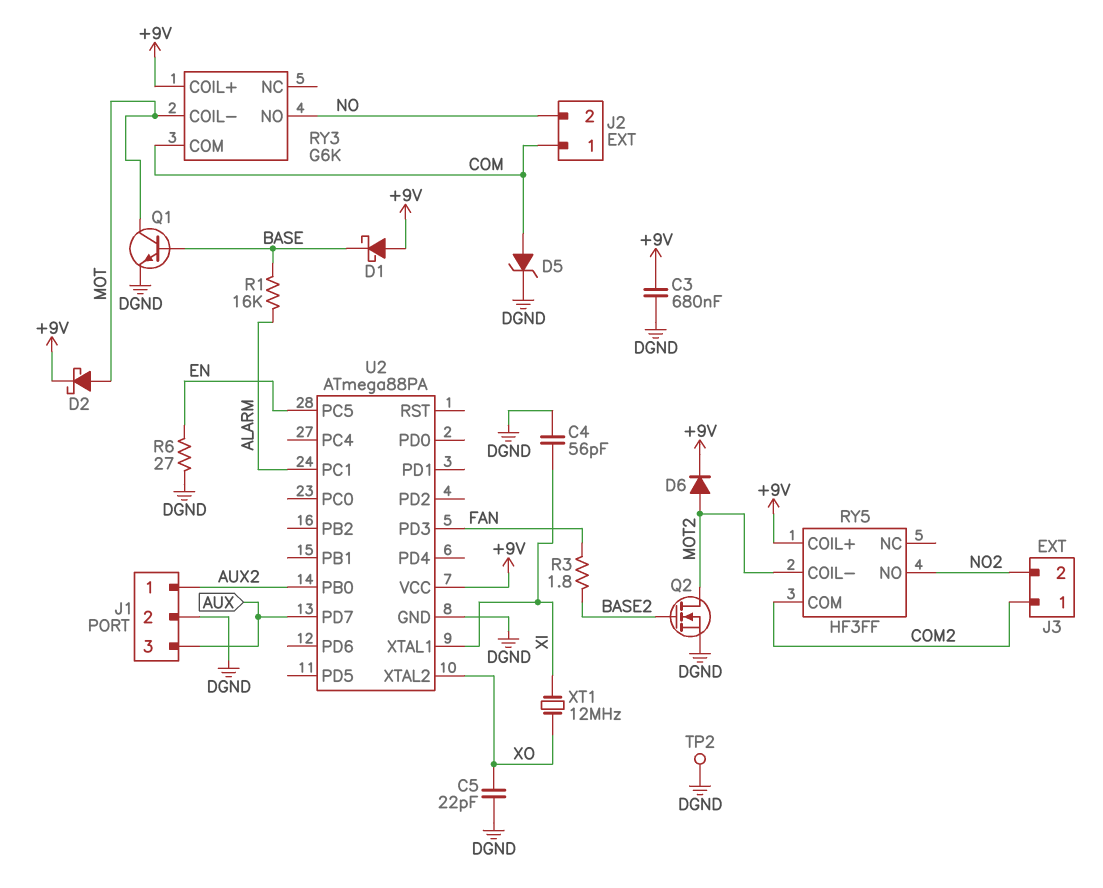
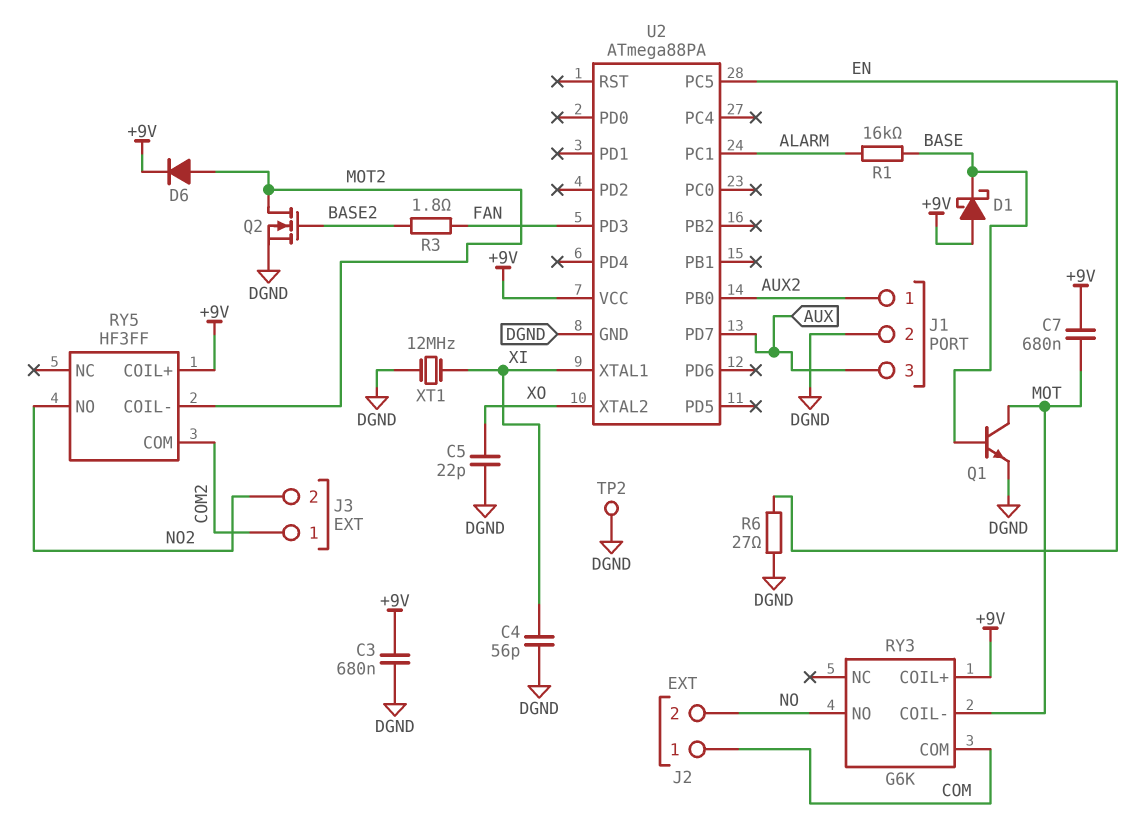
C7: none -> 680nF (+9V, MOT)
D2: schottky (A MOT, K +9V) -> none
D5: zener (A COM, K DGND) -> none
XT1: 12MHz (XI, XO) -> 12MHz (DGND, XI)

